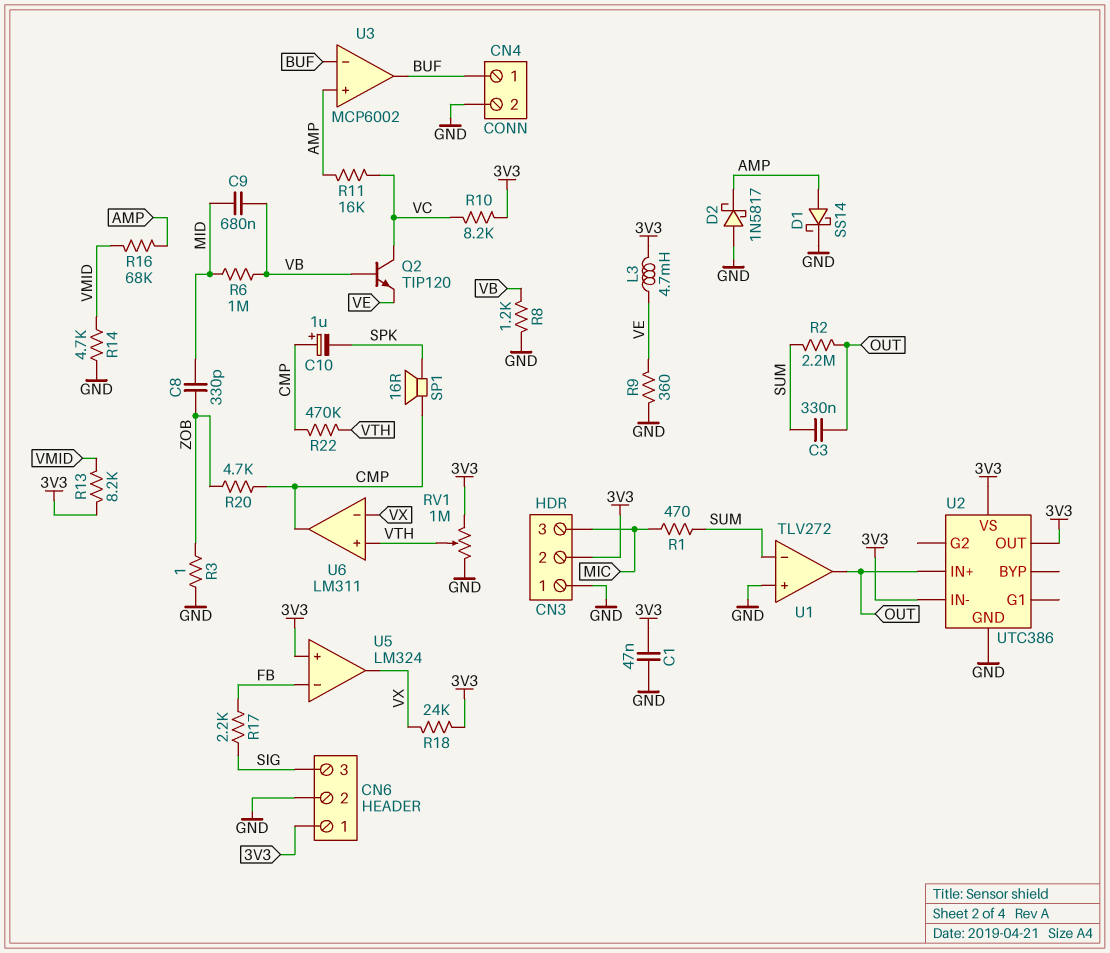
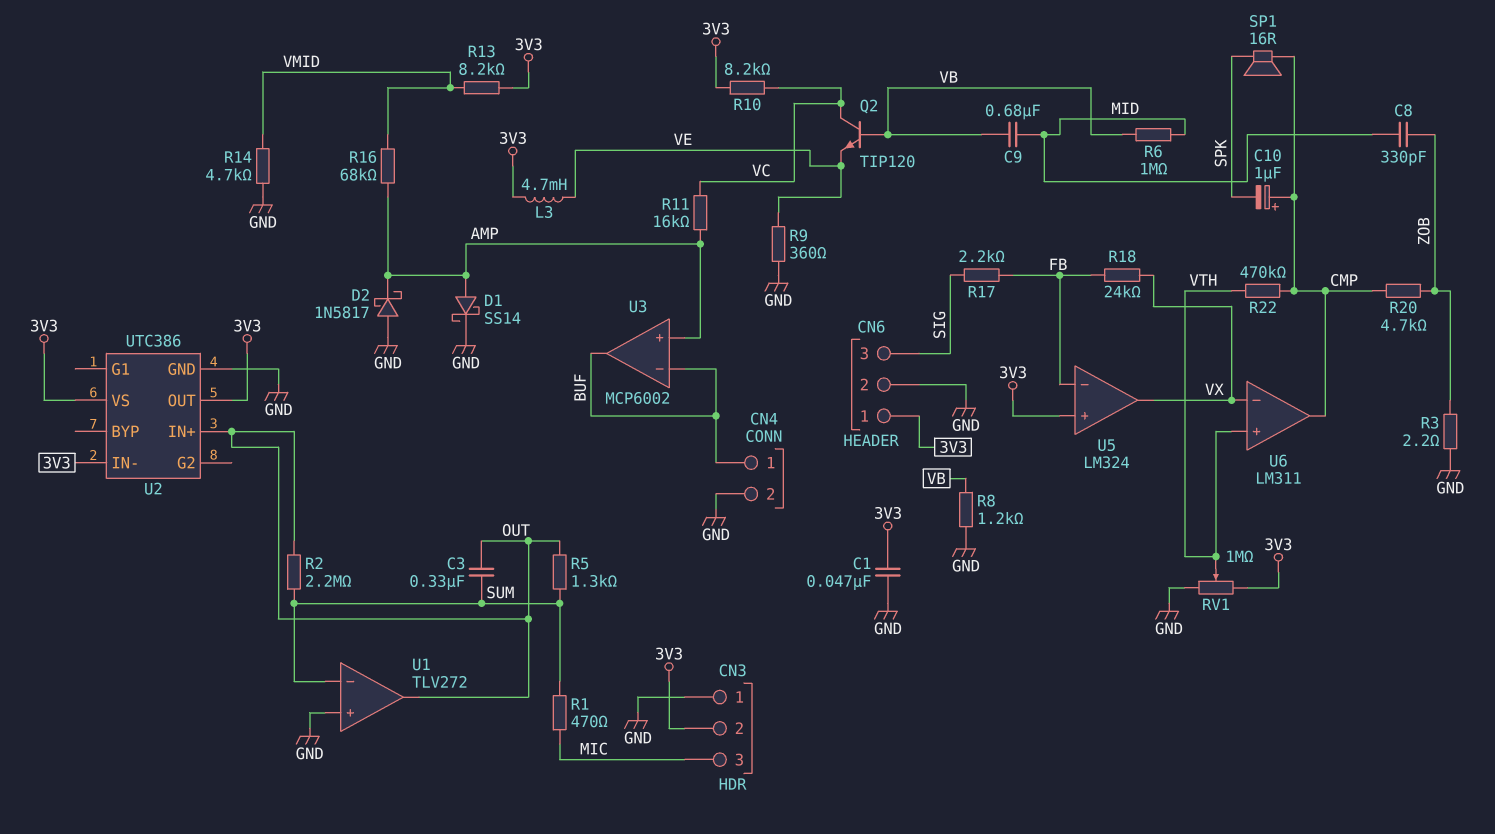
R3: 1 (GND, ZOB) -> 2.2 (GND, ZOB)
R5: none -> 1.3k (OUT, SUM)
R18: 24k (3V3, VX) -> 24k (FB, VX)

